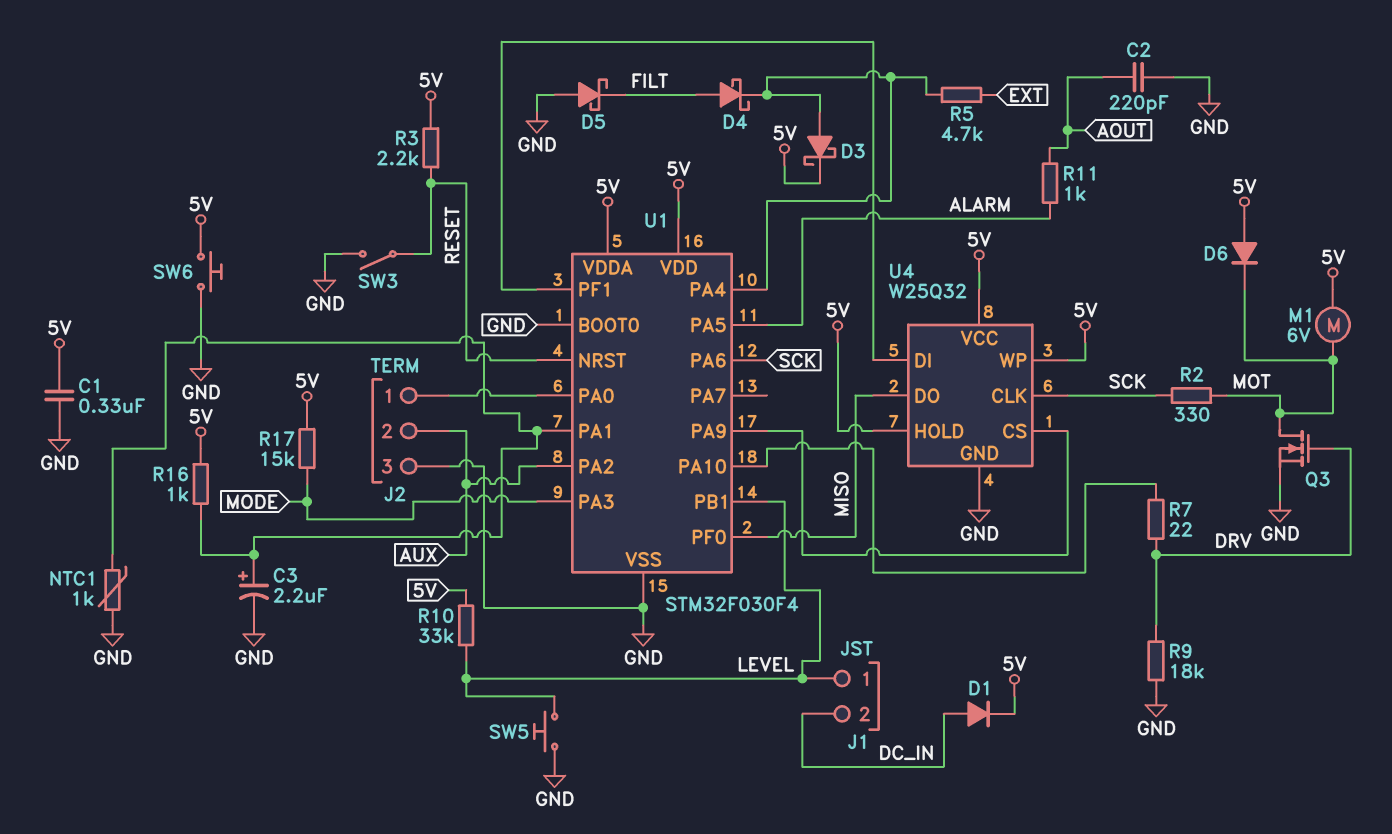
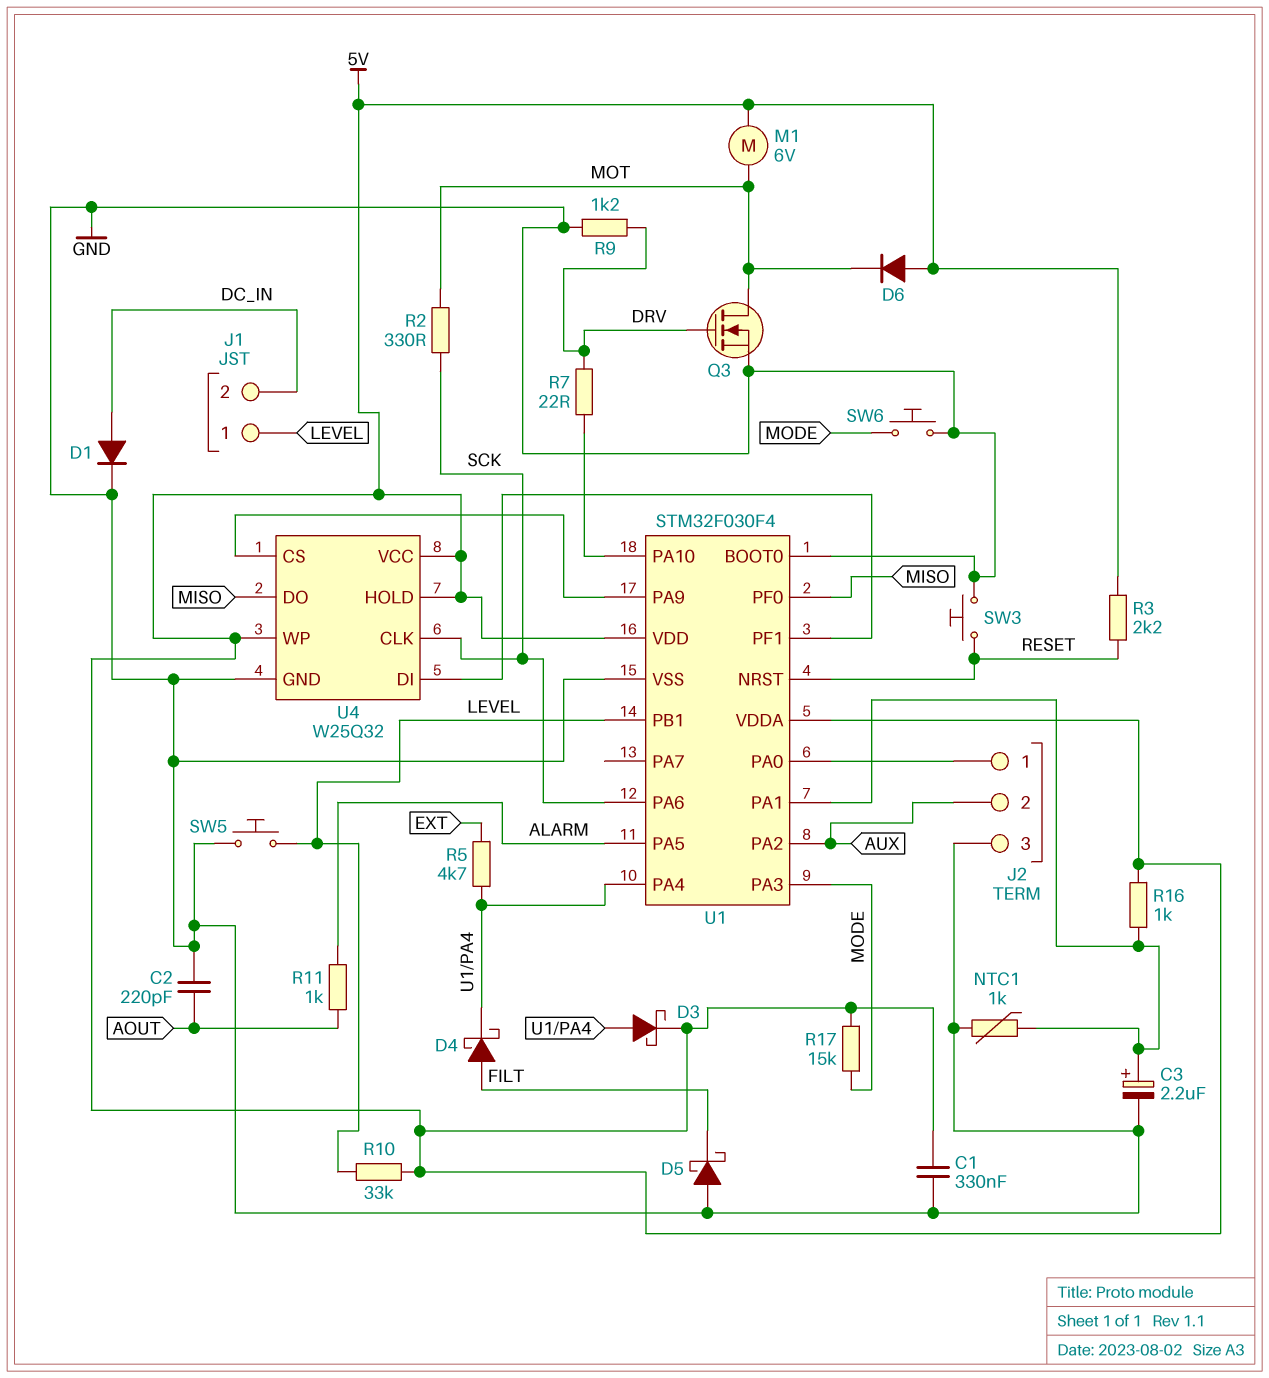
D1: diode (A DC_IN, K 5V) -> diode (A DC_IN, K GND)
R9: 18k (DRV, GND) -> 1.2k (DRV, GND)
SW3: switch (GND, RESET) -> button (GND, RESET)
SW6: button (5V, GND) -> button (GND, MODE)

